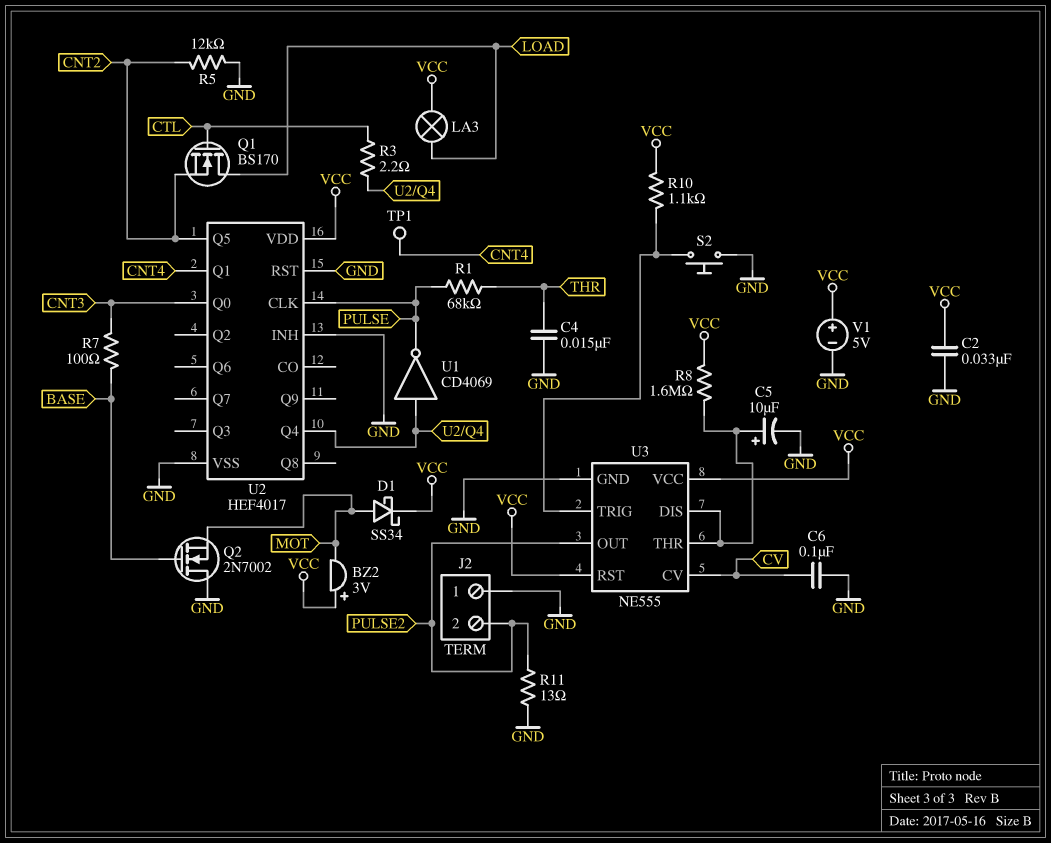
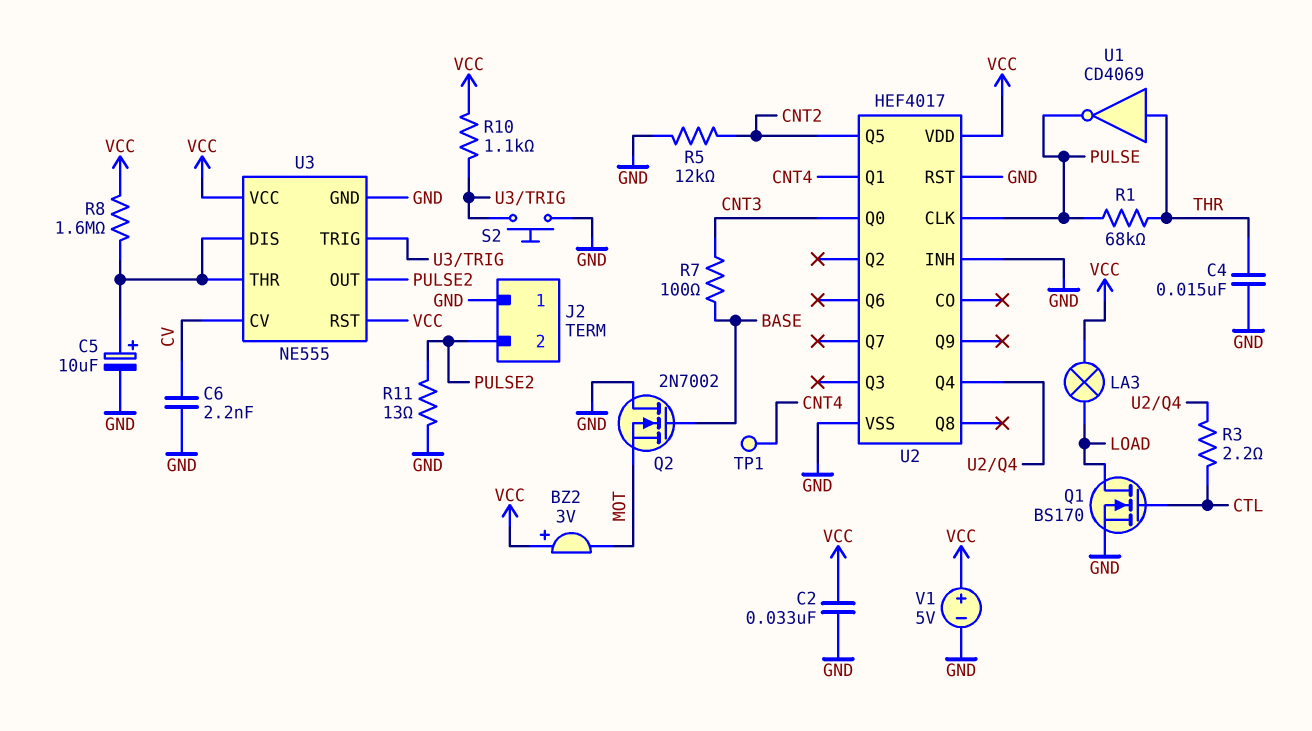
C6: 100nF (CV, GND) -> 2.2nF (CV, GND)
D1: schottky SS34 (A MOT, K VCC) -> none
Q1: NMOS BS170 (G CTL, D LOAD, S CNT2) -> NMOS BS170 (G CTL, D LOAD, S GND)
U1: NOT CD4069 (in U2/Q4, out PULSE) -> NOT CD4069 (in THR, out PULSE)

